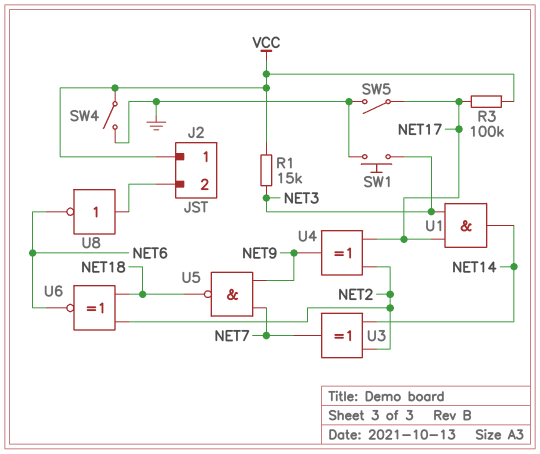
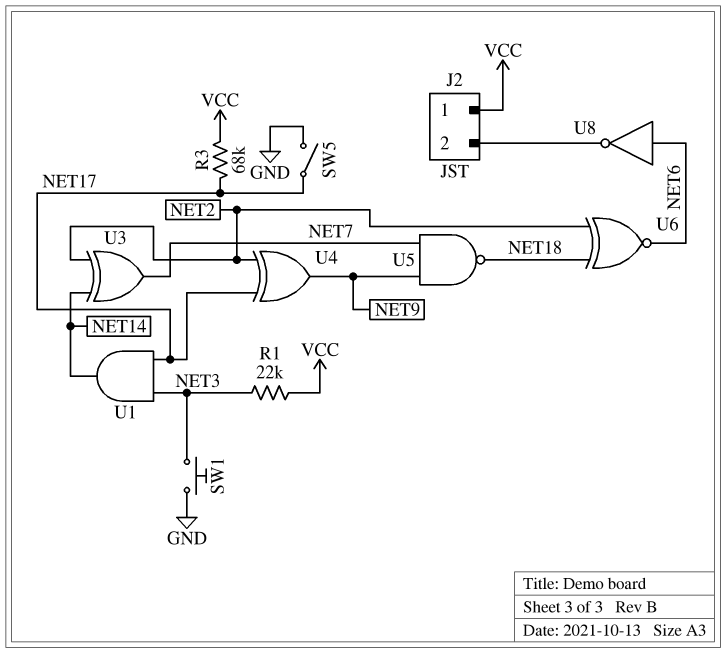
R1: 15k (NET3, VCC) -> 22k (NET3, VCC)
R3: 100k (NET17, VCC) -> 68k (NET17, VCC)
SW4: switch (GND, VCC) -> none
U8: NOT (in J2/2, out NET6) -> NOT (in NET6, out J2/2)

